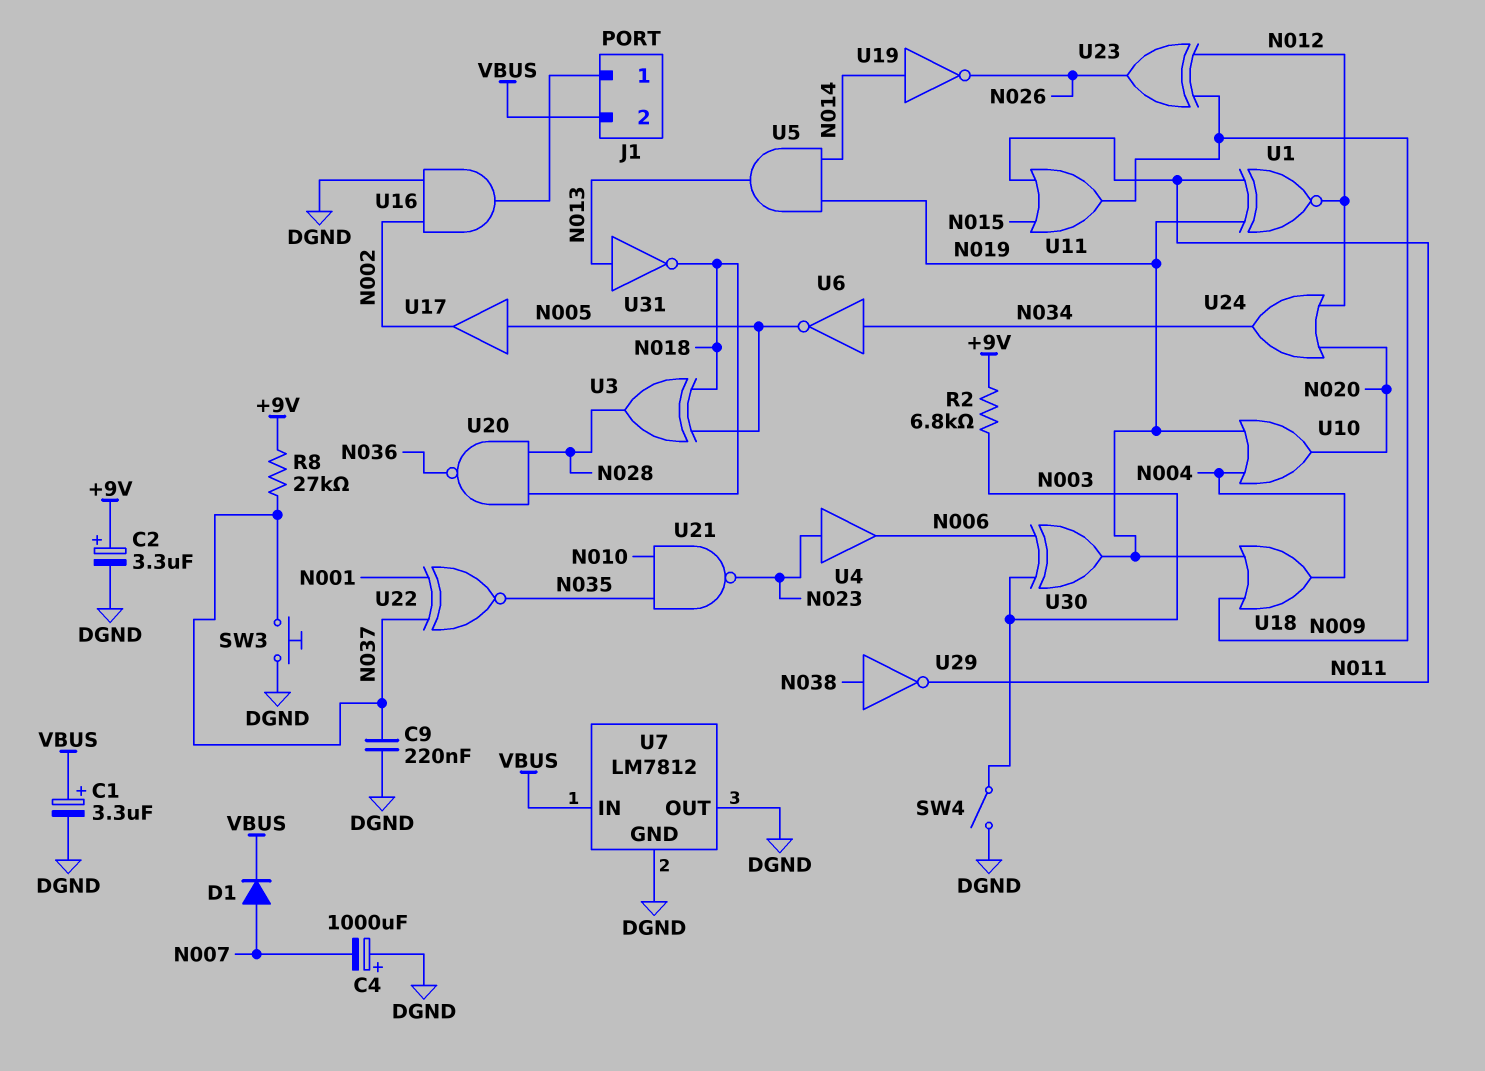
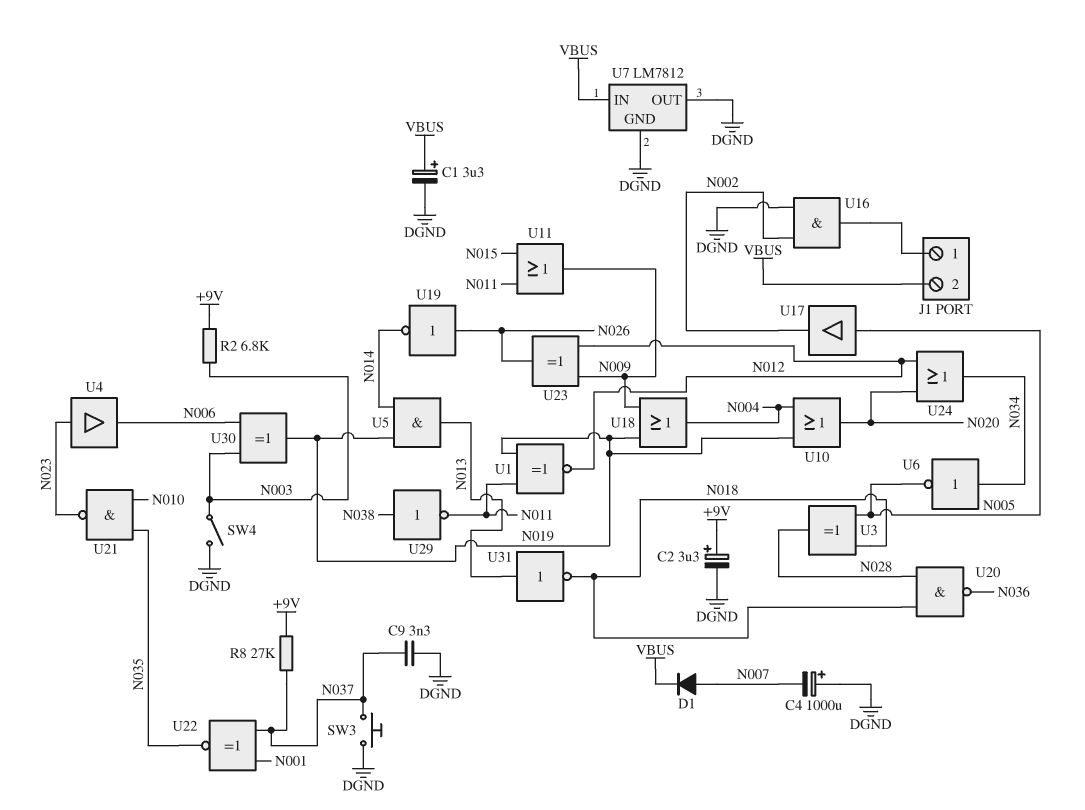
C9: 220nF (DGND, N037) -> 3.3nF (DGND, N037)
U19: NOT (in N014, out N026) -> NOT (in N026, out N014)

